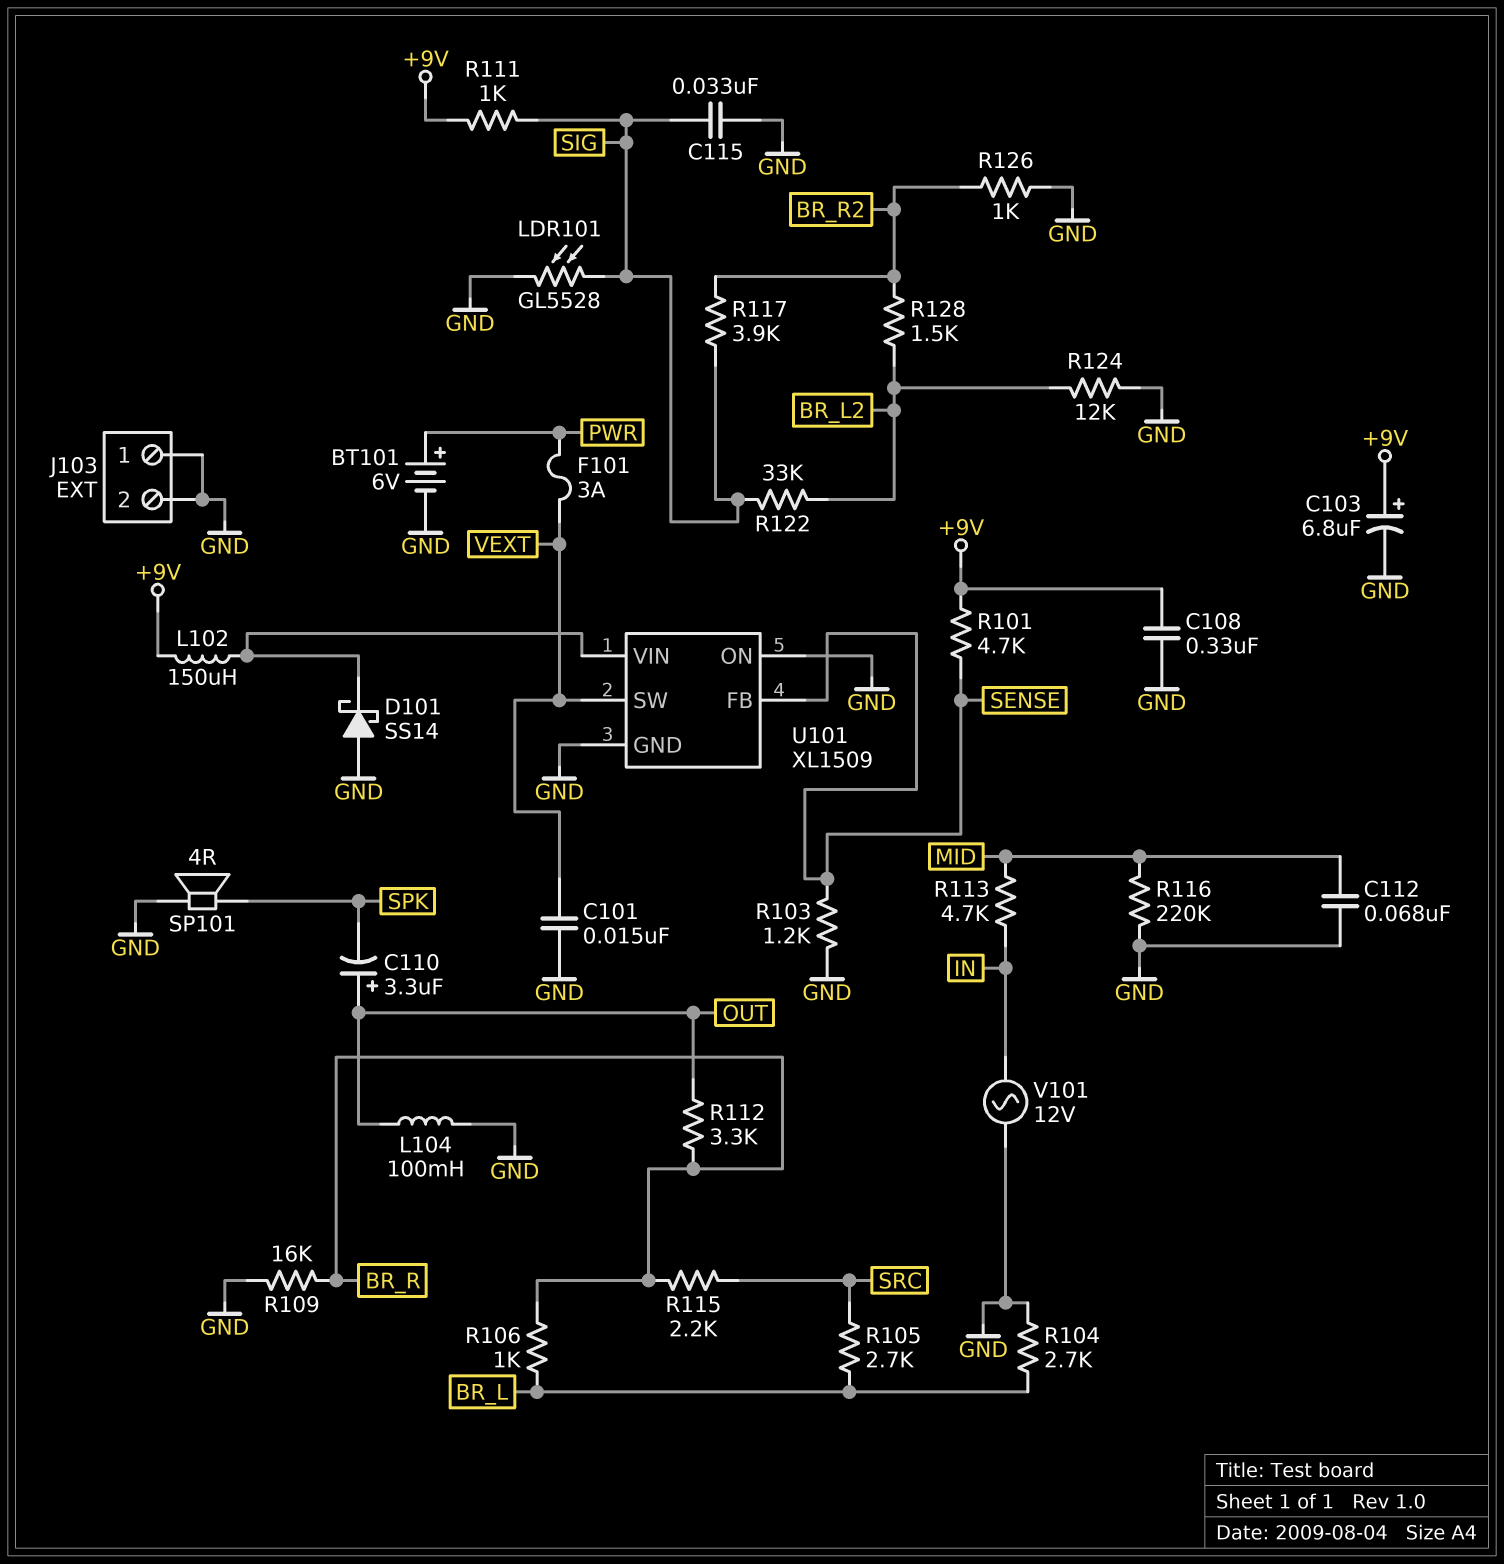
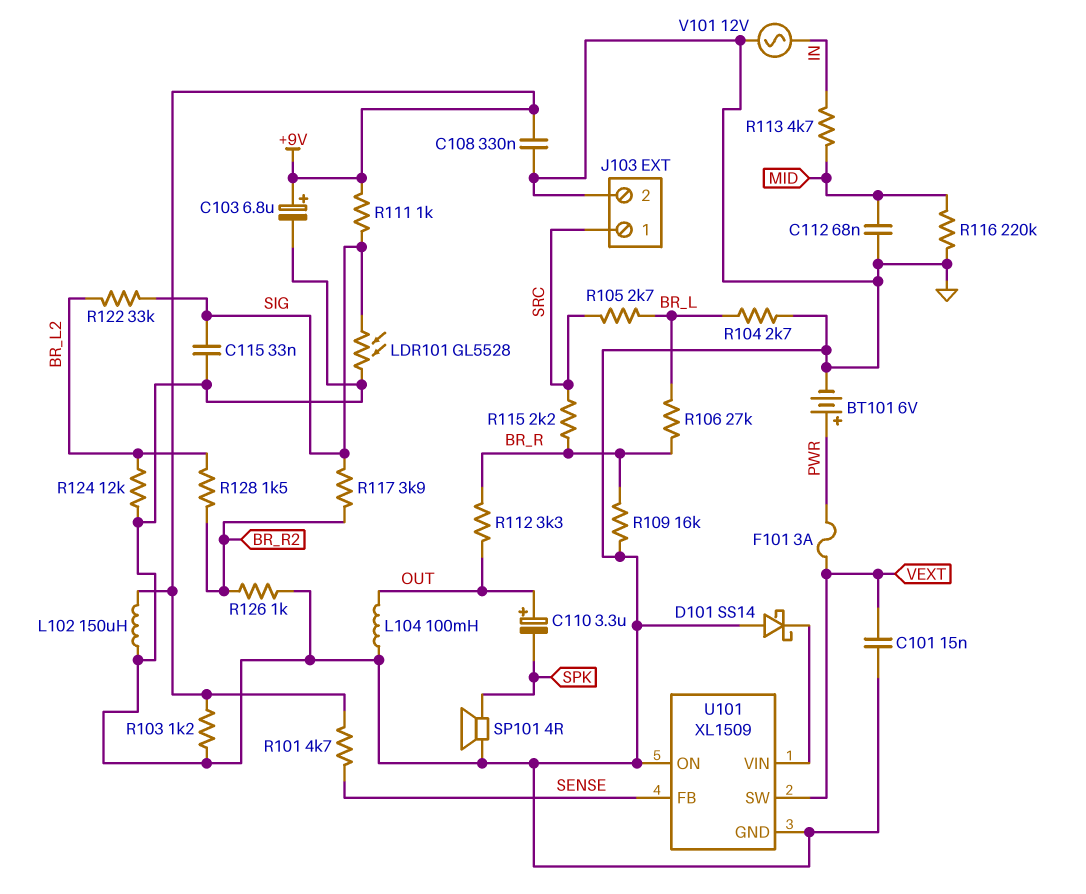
J103 pin 1: GND -> SRC
L102: 150uH (+9V, U101/VIN) -> 150uH (+9V, GND)
R103: 1.2k (GND, SENSE) -> 1.2k (+9V, GND)
R106: 1k (BR_L, BR_R) -> 27k (BR_L, BR_R)

